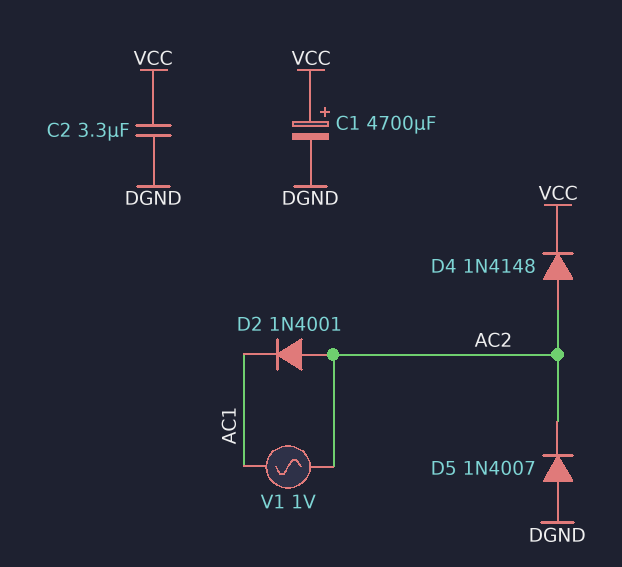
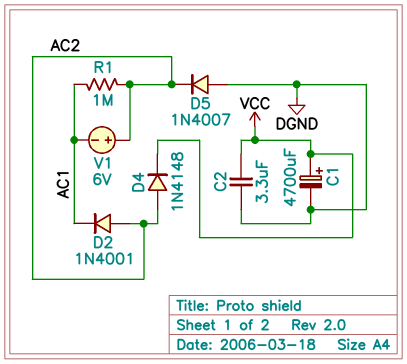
R1: none -> 1M (AC1, AC2)
V1: AC 1V (AC1, AC2) -> 6V (plus AC2, minus AC1)

